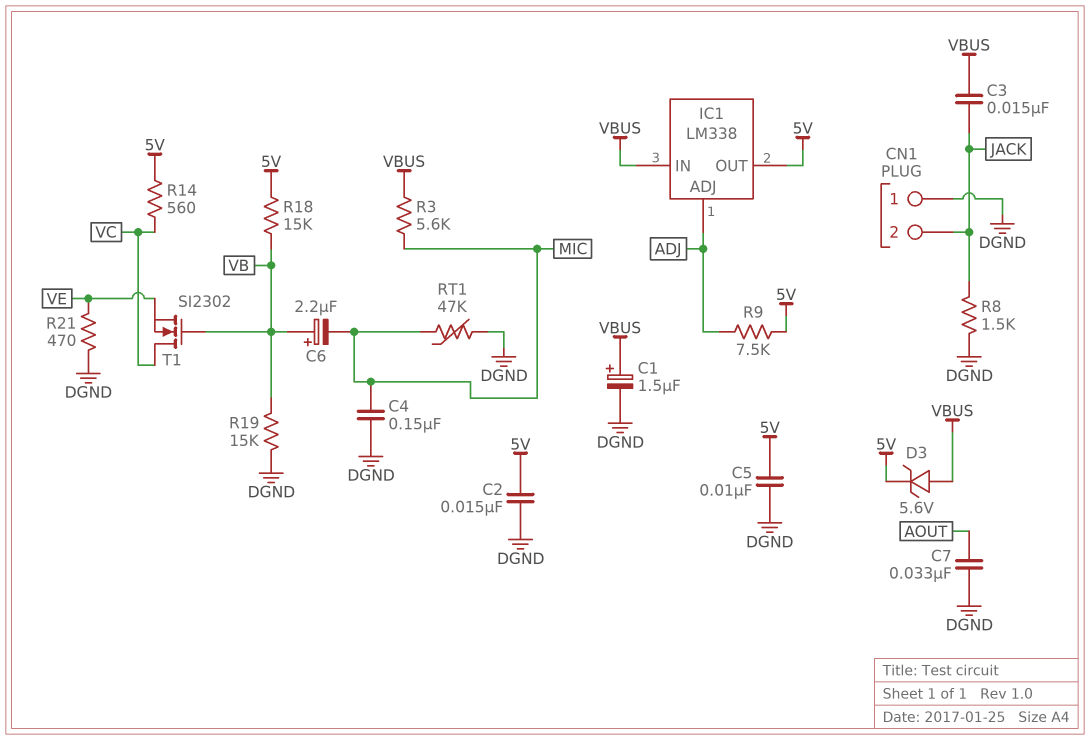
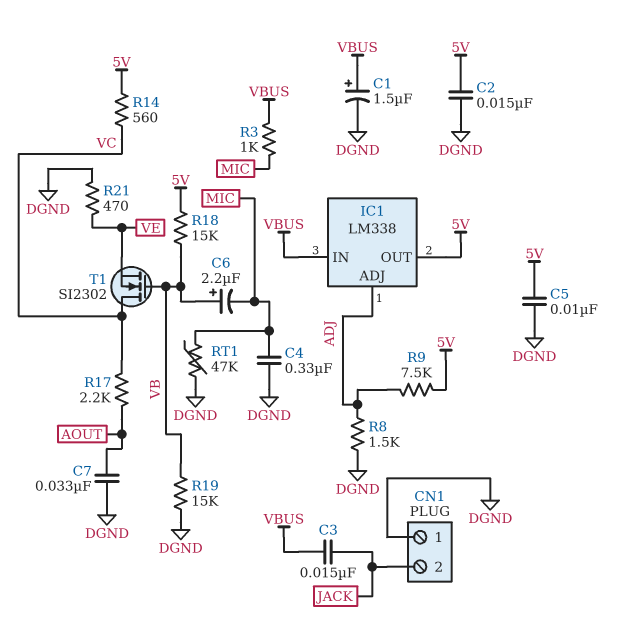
C4: 150nF (DGND, MIC) -> 330nF (DGND, MIC)
D3: zener 5.6V (A VBUS, K 5V) -> none
R3: 5.6k (MIC, VBUS) -> 1k (MIC, VBUS)
R8: 1.5k (DGND, JACK) -> 1.5k (ADJ, DGND)
R17: none -> 2.2k (AOUT, VC)

